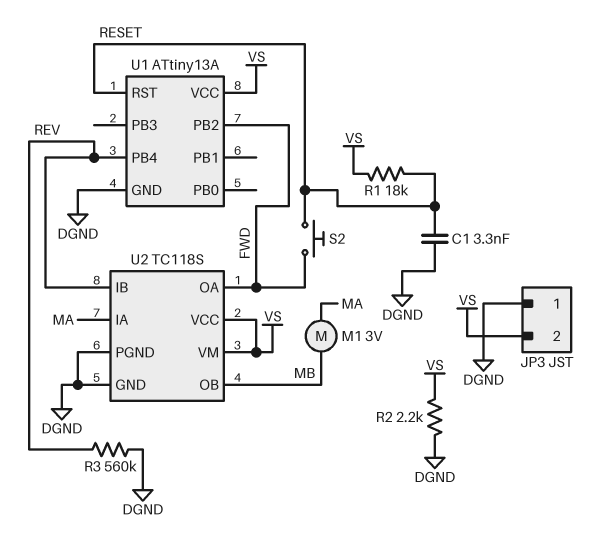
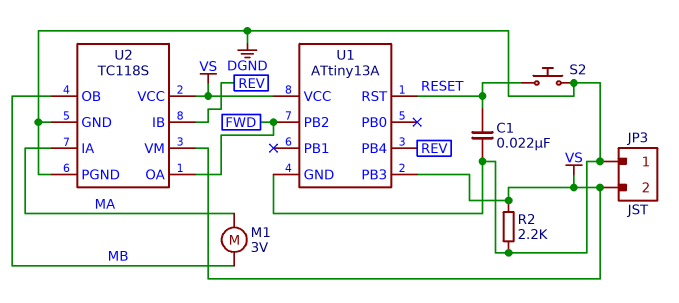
C1: 3.3nF (DGND, RESET) -> 22nF (DGND, RESET)
R1: 18k (RESET, VS) -> none
R3: 560k (DGND, REV) -> none
S2: button (FWD, RESET) -> button (DGND, RESET)
U1 pin PB3: none -> VS

